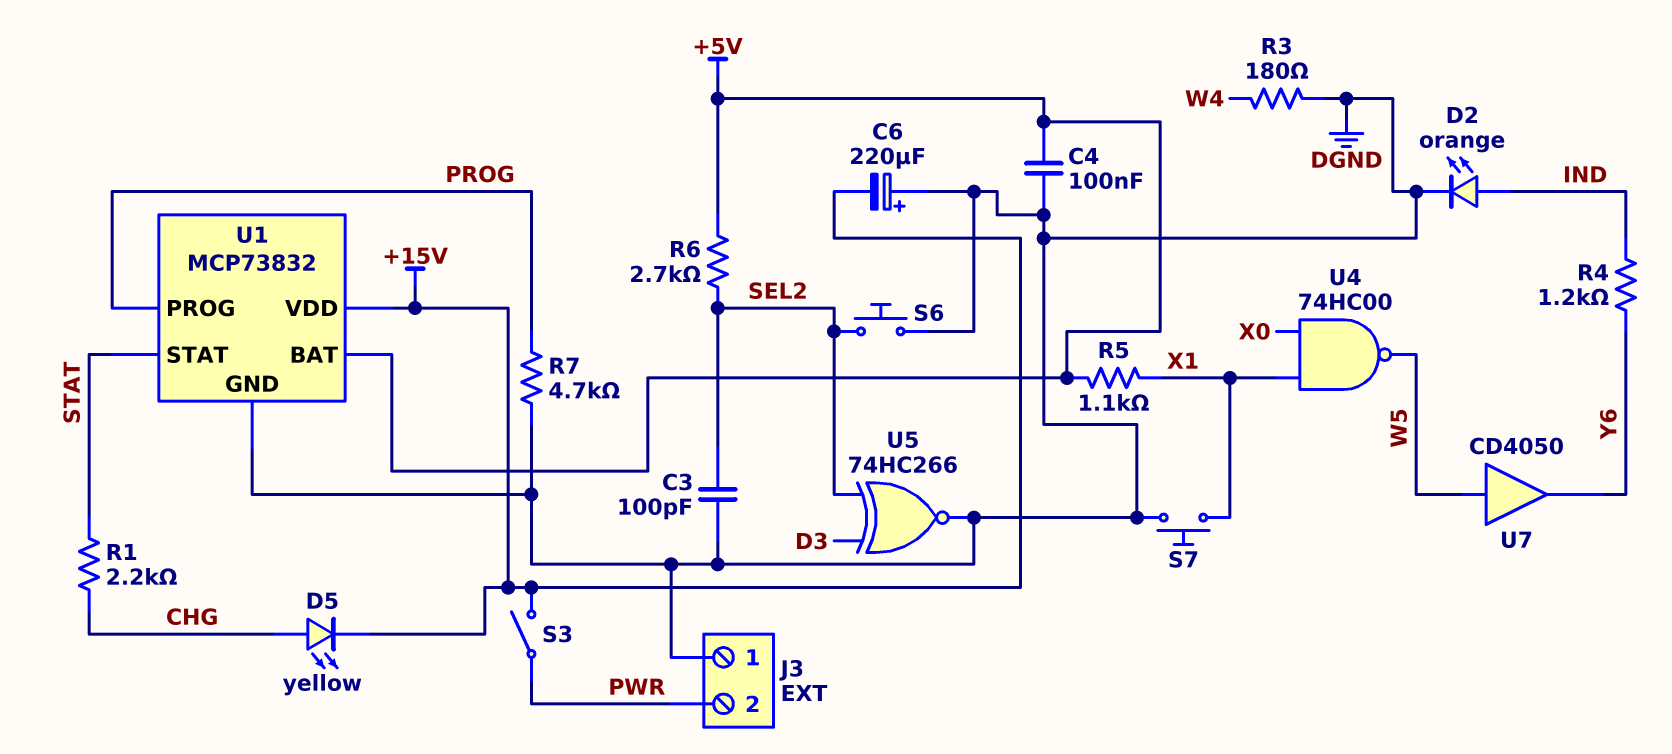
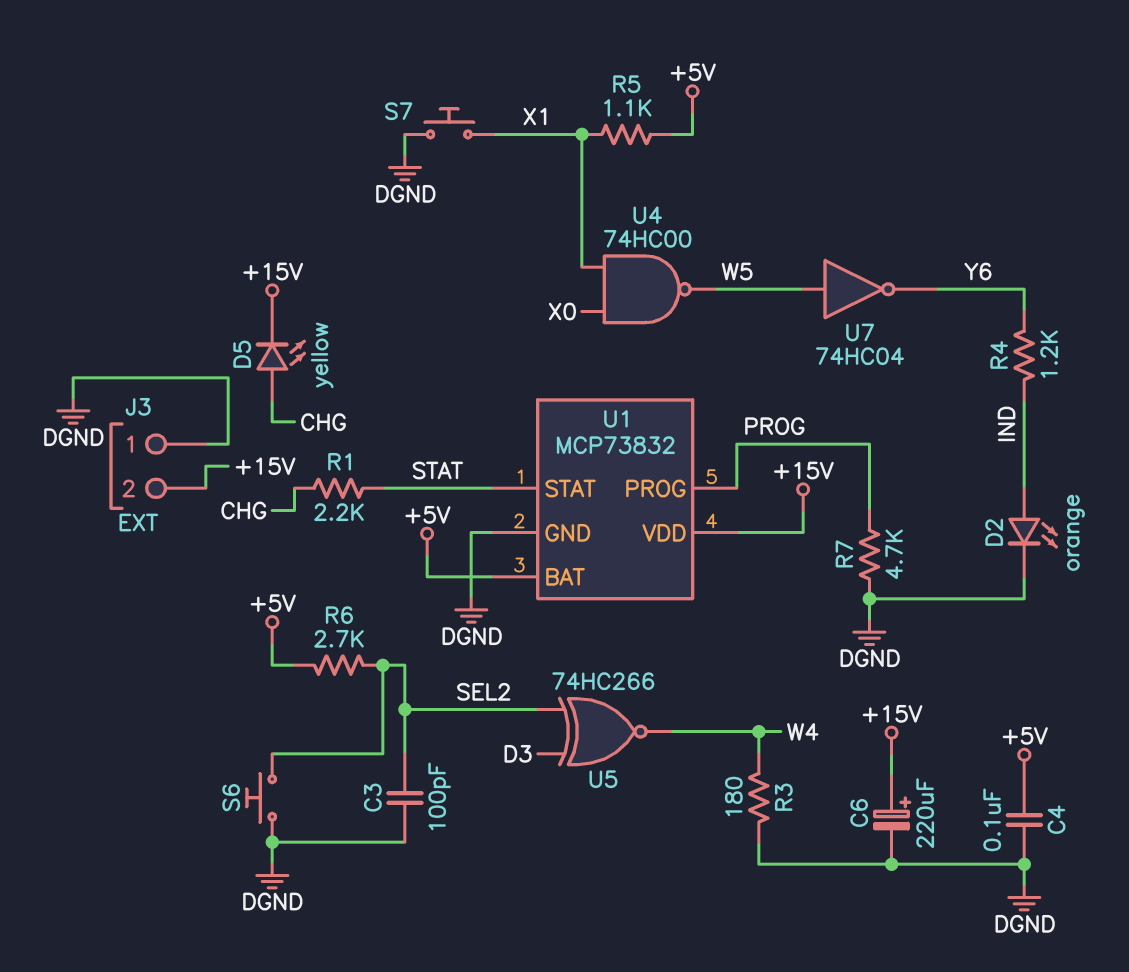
C6: 220uF (plus DGND, minus +15V) -> 220uF (plus +15V, minus DGND)
J3 pin 2: PWR -> +15V
S3: switch (+15V, PWR) -> none
U5: XNOR 74HC266 (in D3, in SEL2, out DGND) -> XNOR 74HC266 (in D3, in SEL2, out W4)
U7: buffer CD4050 (in W5, out Y6) -> NOT 74HC04 (in W5, out Y6)

